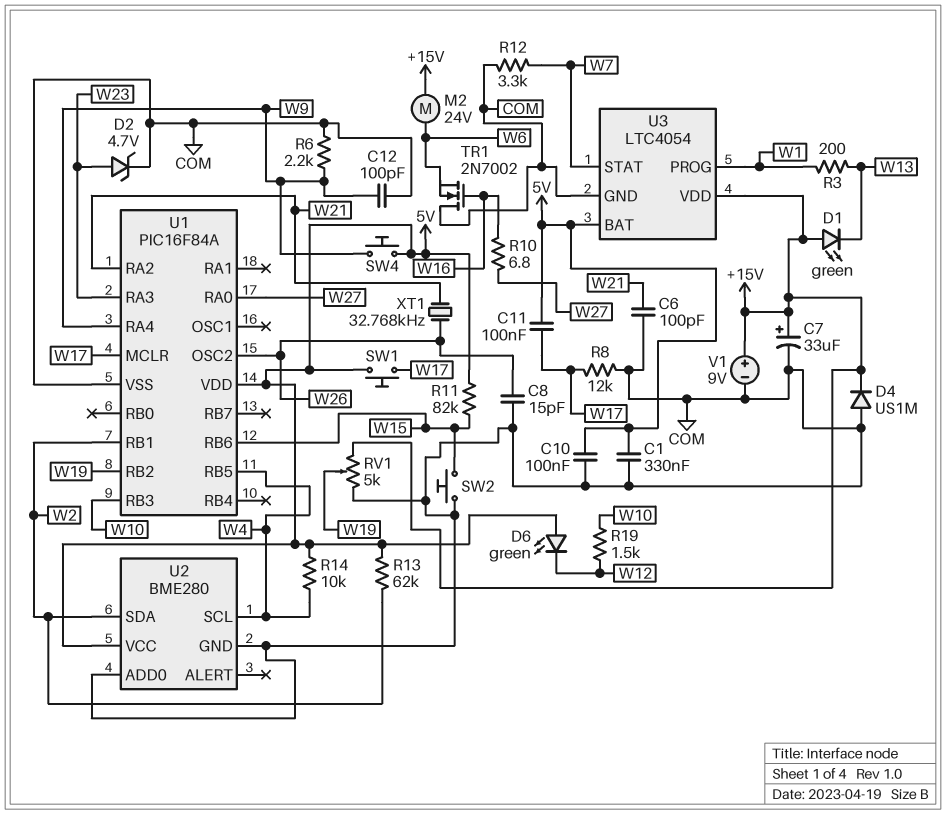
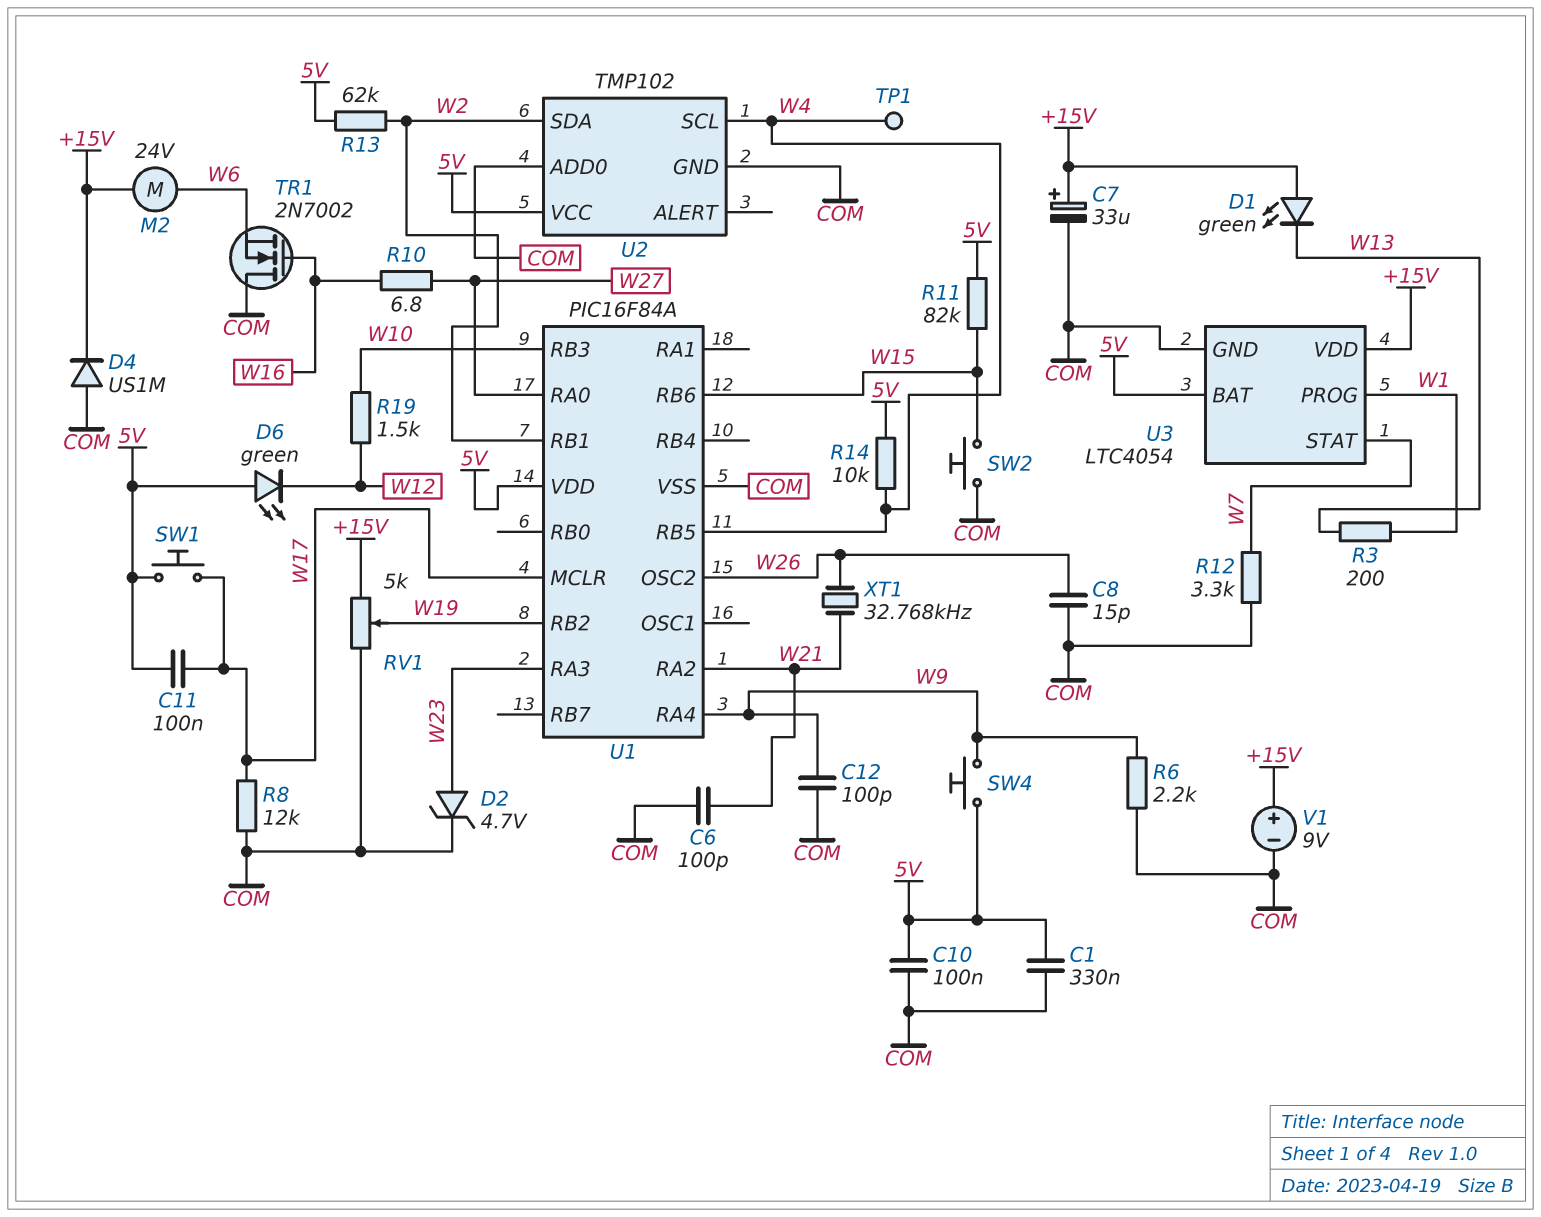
TP1: none -> test point (W4)
U2: BME280 -> TMP102

